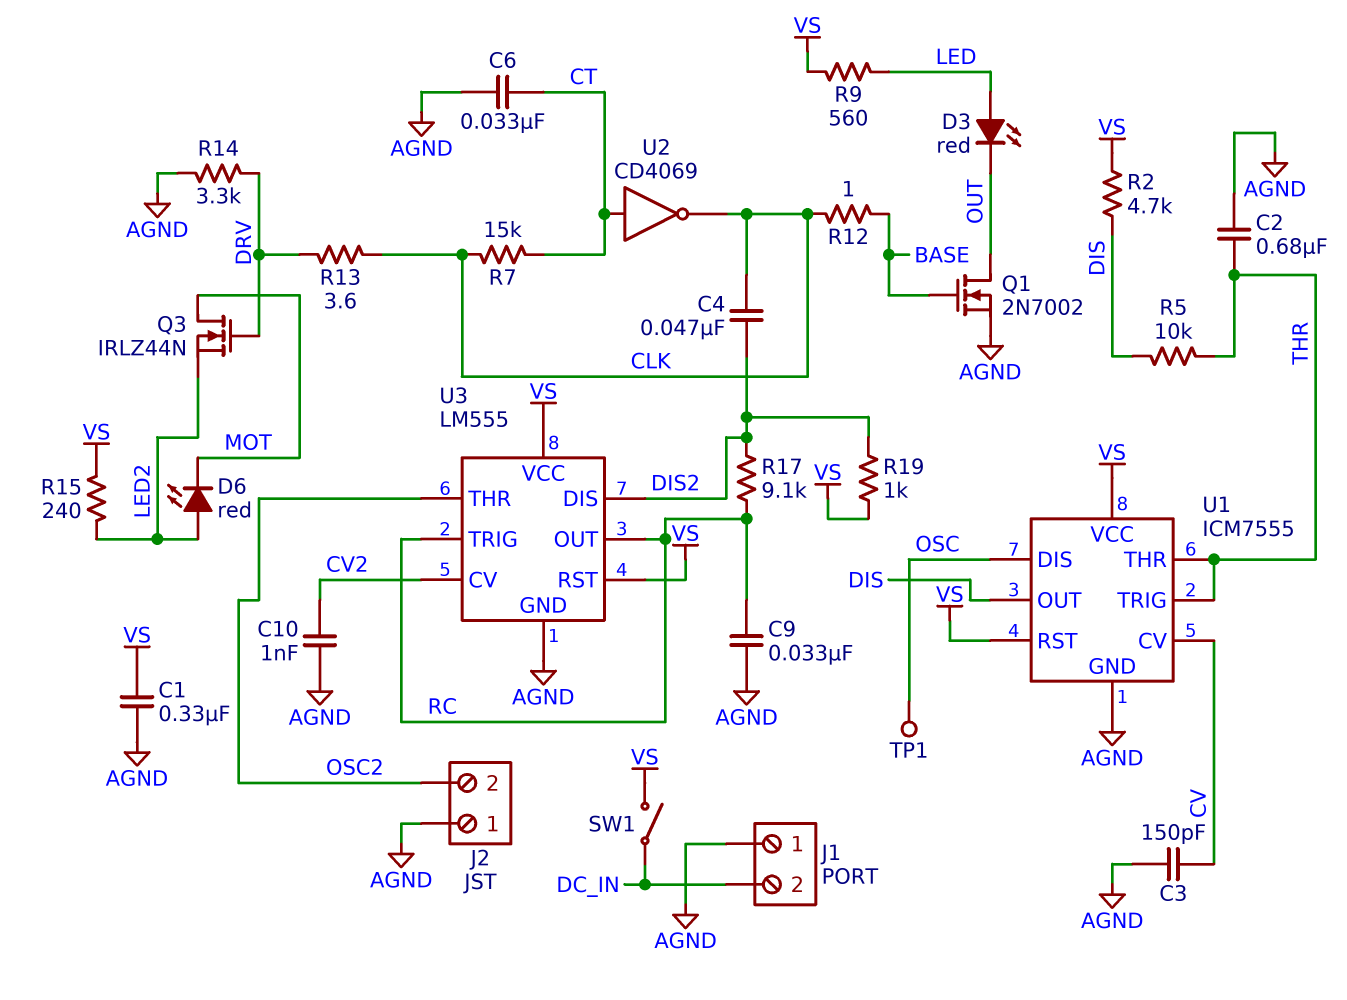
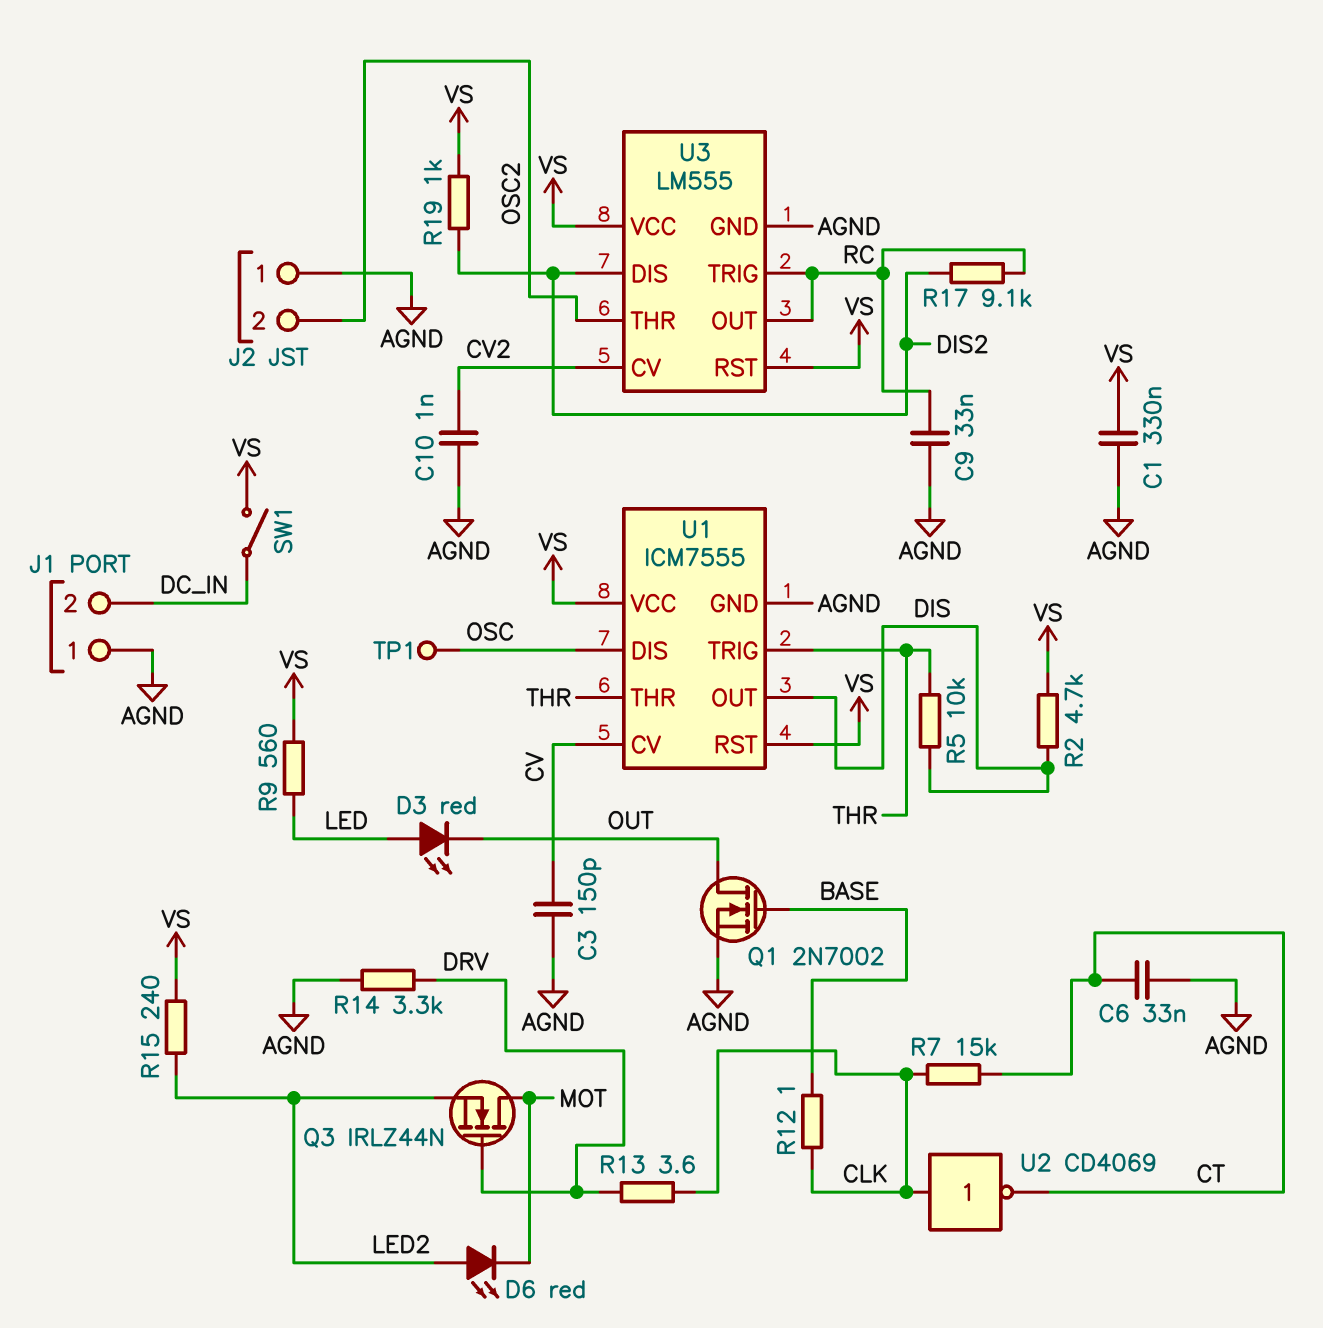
C2: 680nF (AGND, THR) -> none
C4: 47nF (CLK, DIS2) -> none
U2: NOT CD4069 (in CT, out CLK) -> NOT CD4069 (in CLK, out CT)

